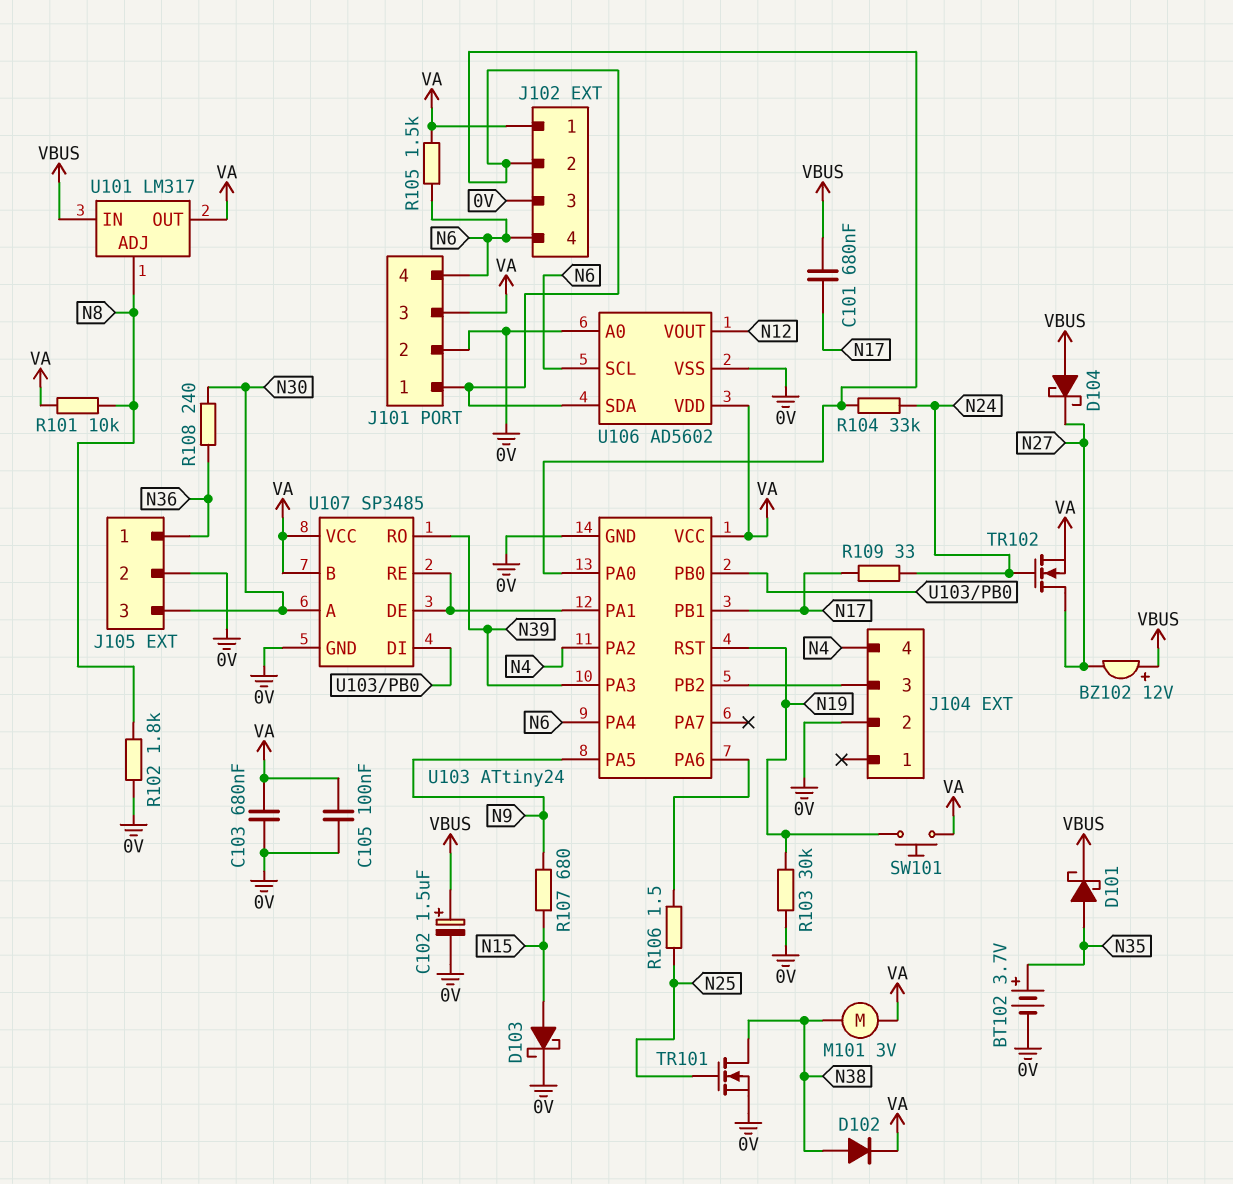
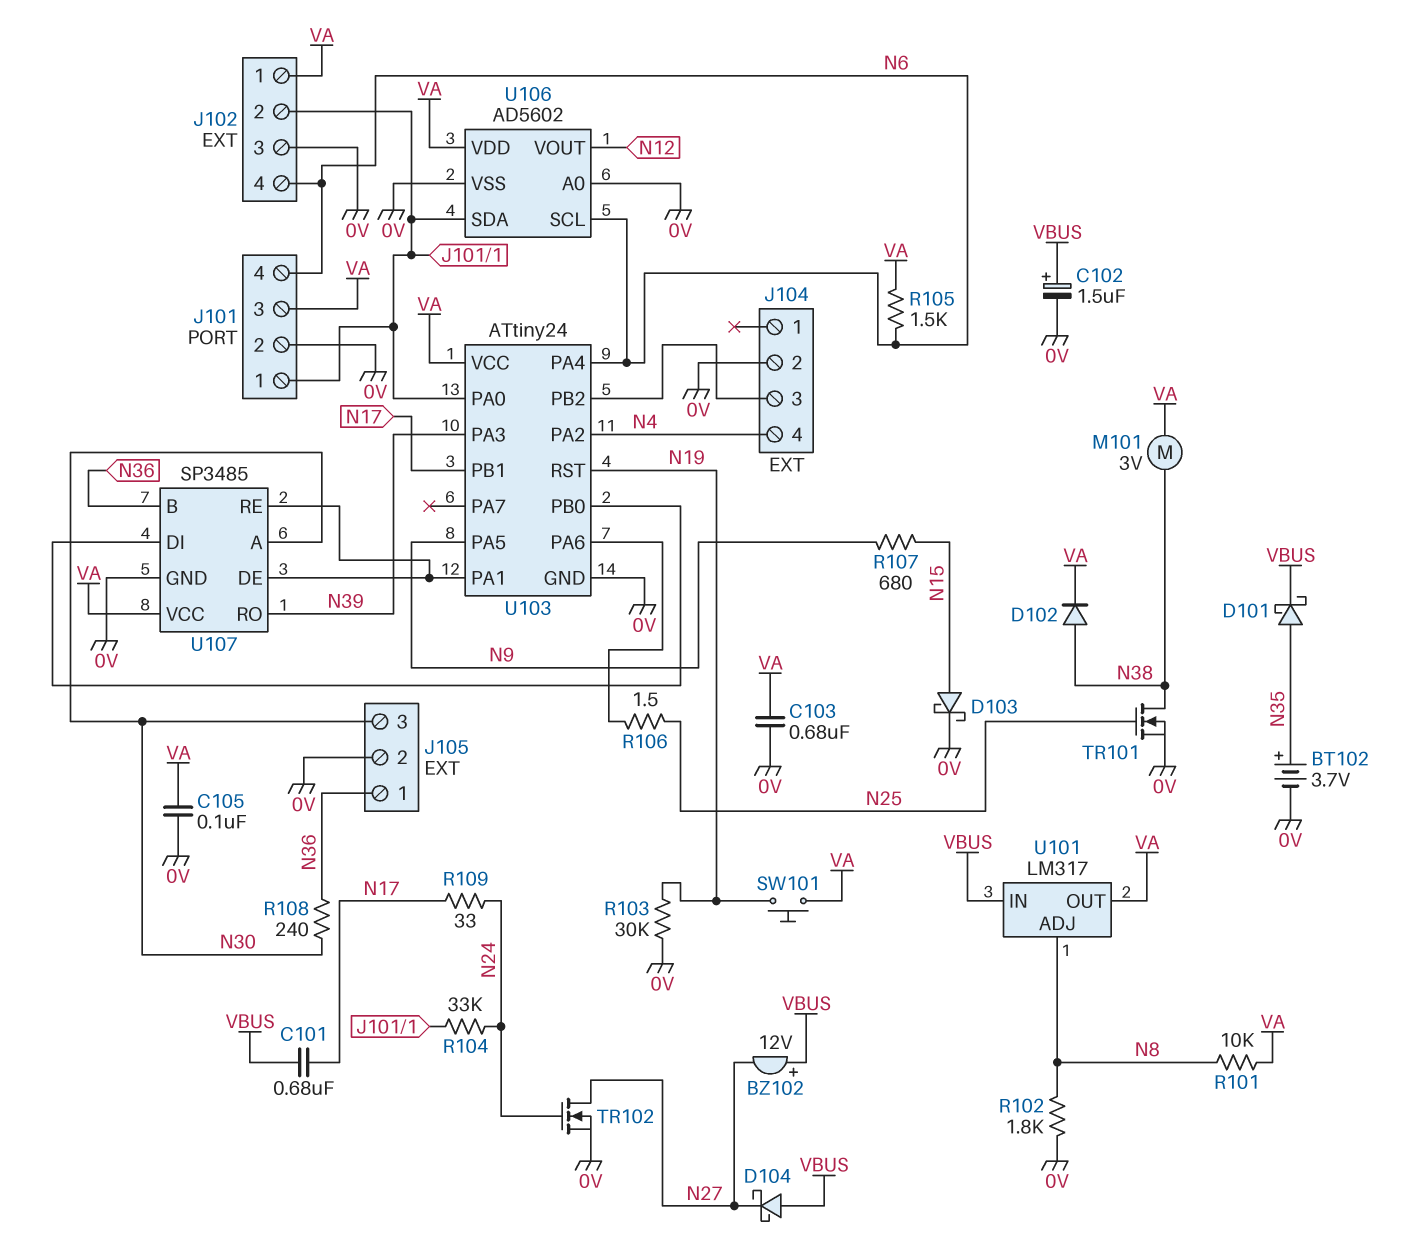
TR102: NMOS (G N24, D N27, S VA) -> NMOS (G N24, D N27, S 0V)
U107 pin B: VA -> N36

